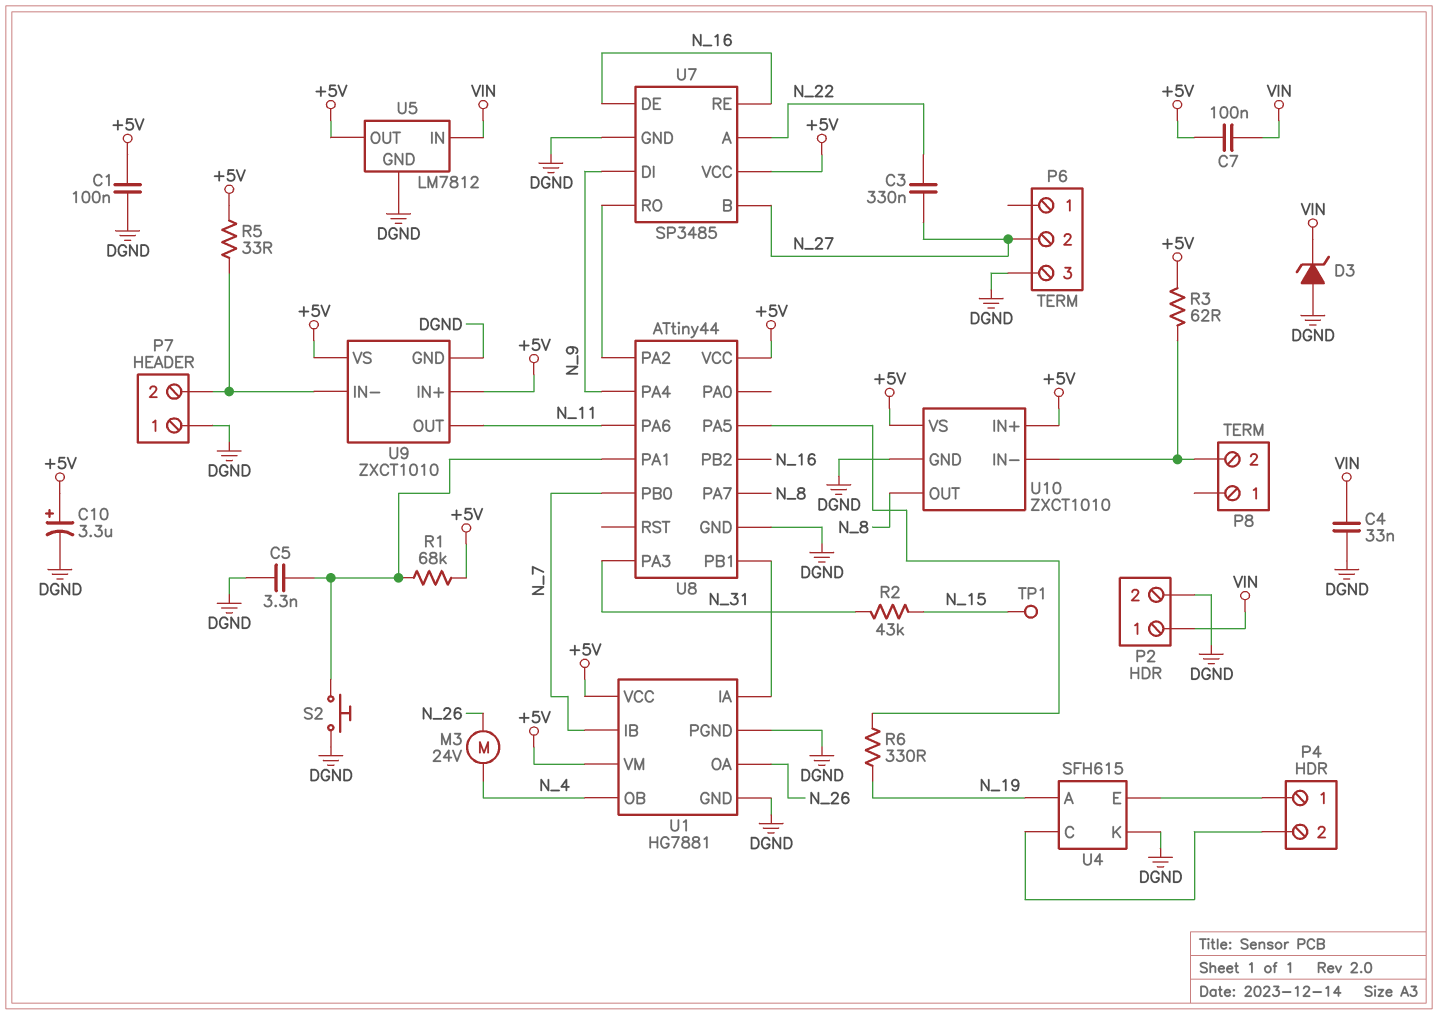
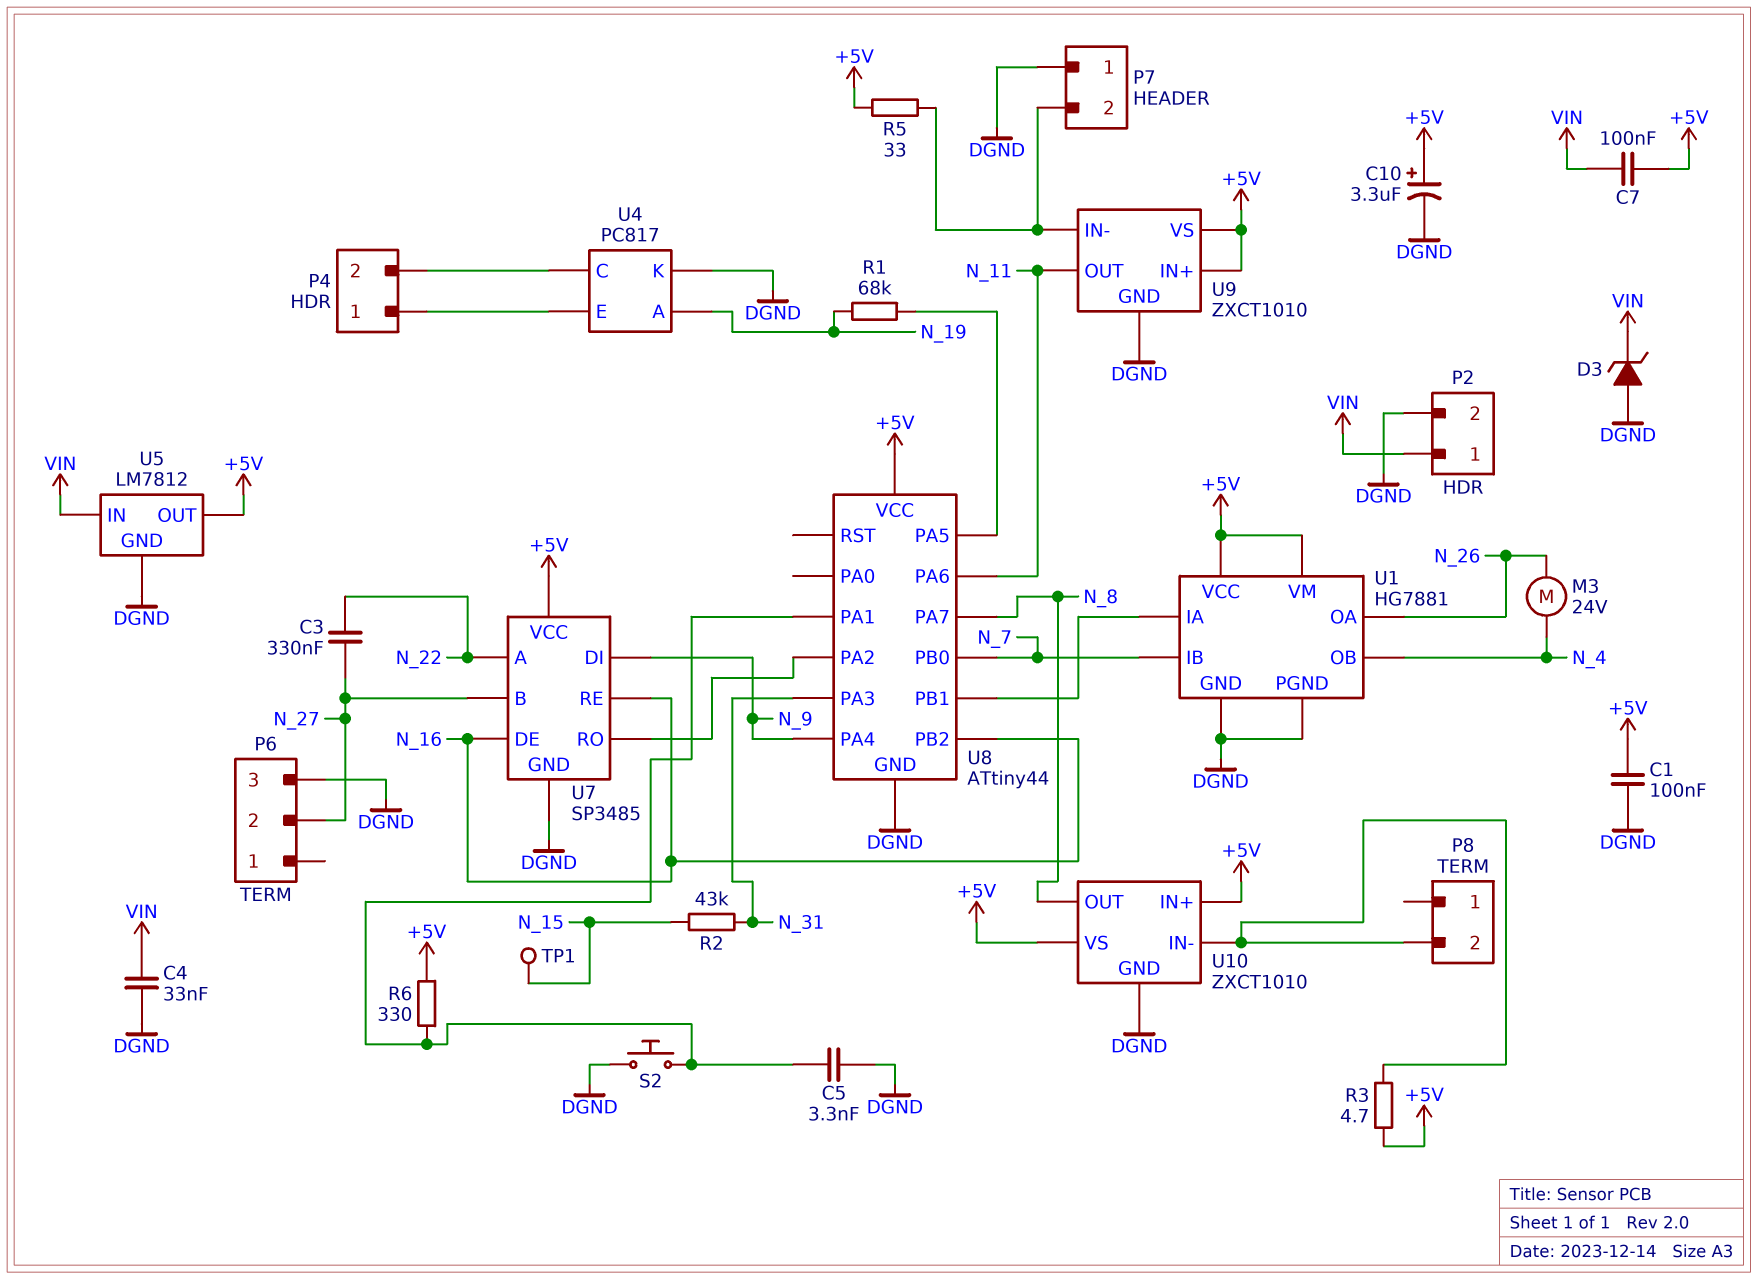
R1: 68k (+5V, U8/PA1) -> 68k (N_19, U8/PA5)
R3: 62 (+5V, P8/2) -> 4.7 (+5V, P8/2)
R6: 330 (N_19, U8/PA5) -> 330 (+5V, U8/PA1)
U4: SFH615 -> PC817

